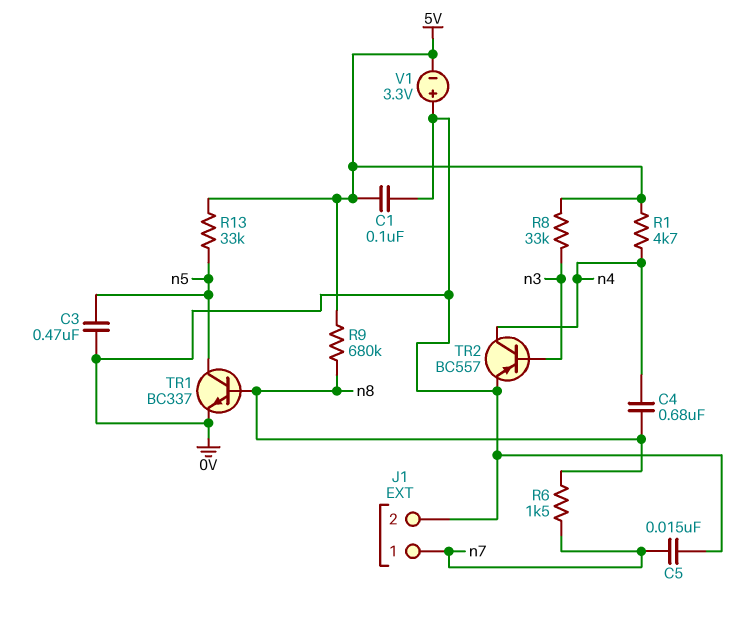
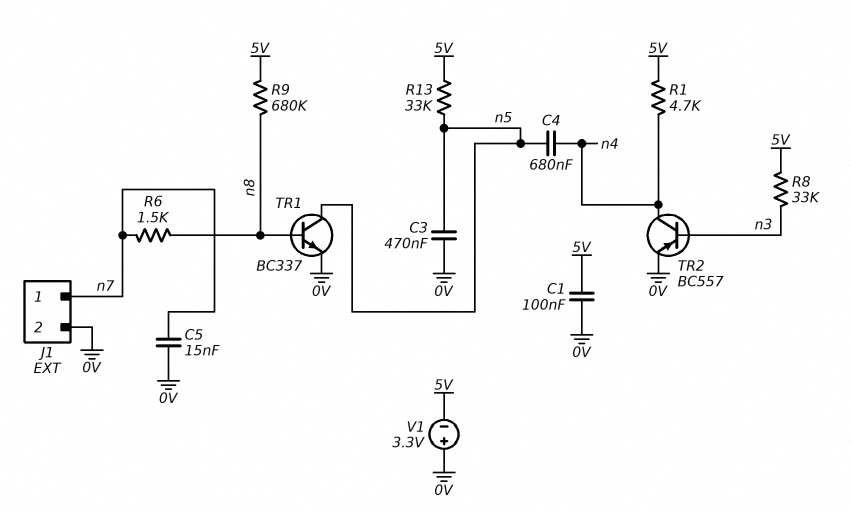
C4: 680nF (n4, n8) -> 680nF (n4, n5)

